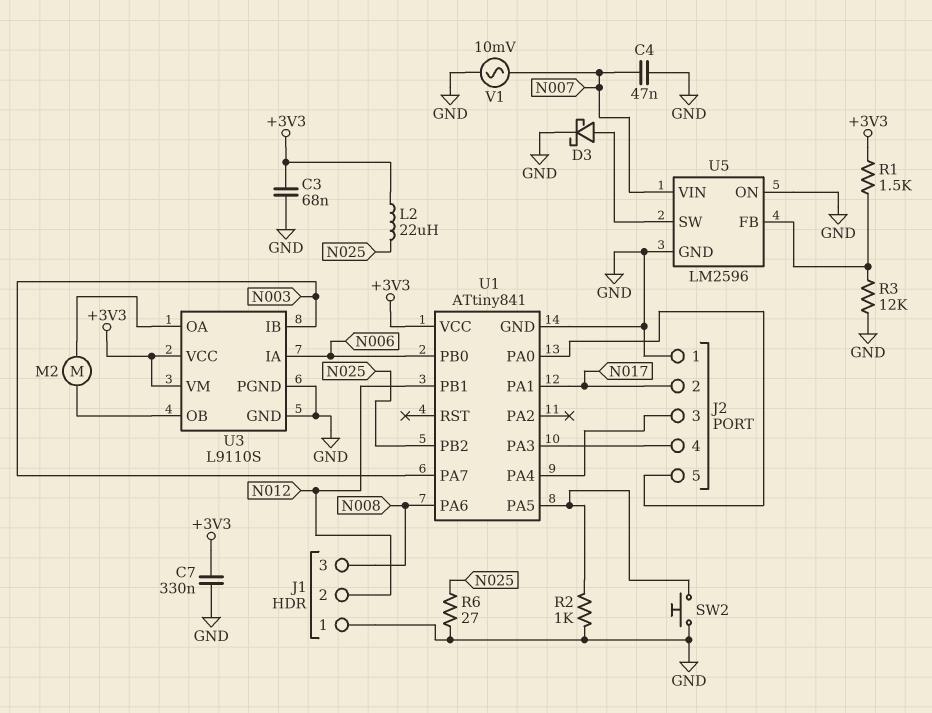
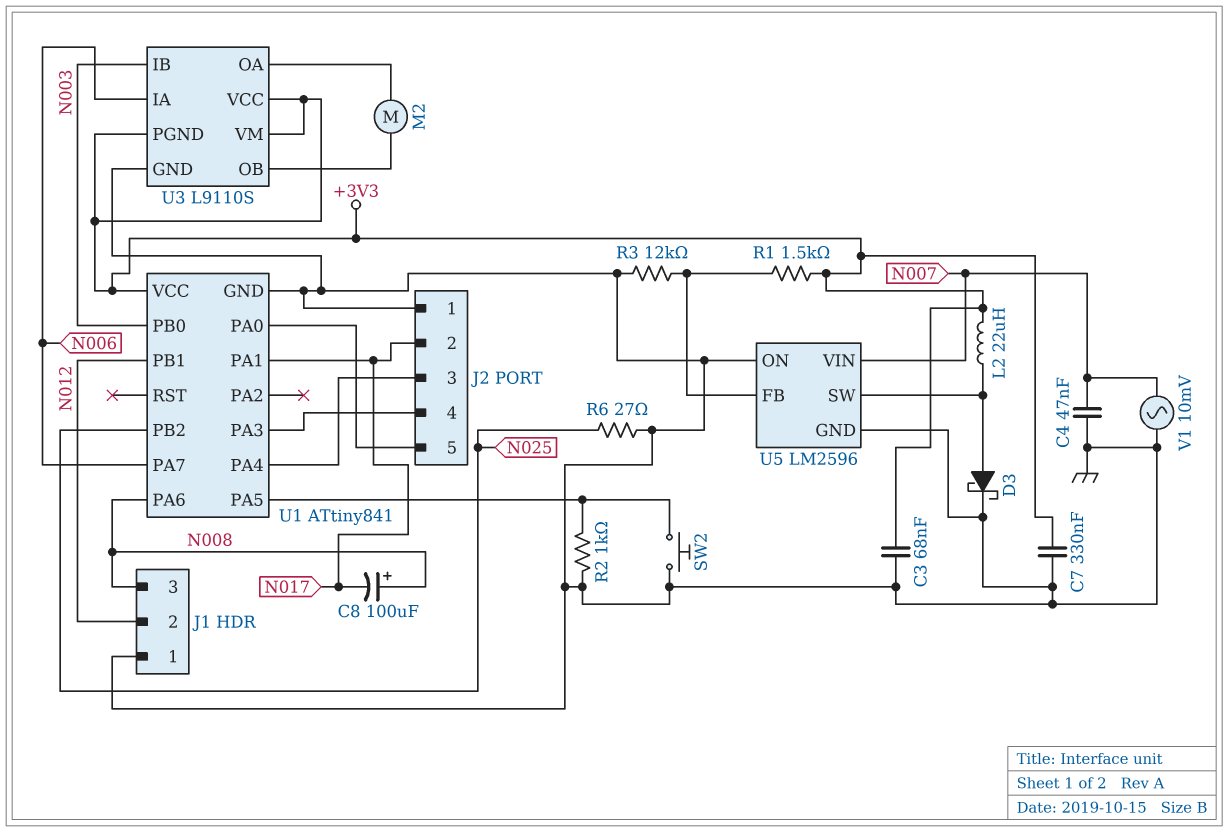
C8: none -> 100uF (plus N008, minus N017)
L2: 22uH (+3V3, N025) -> 22uH (+3V3, U5/SW)
U1 pin PA7: N003 -> N006
U1 pin PB0: N006 -> N003
U3 pin PGND: GND -> +3V3

